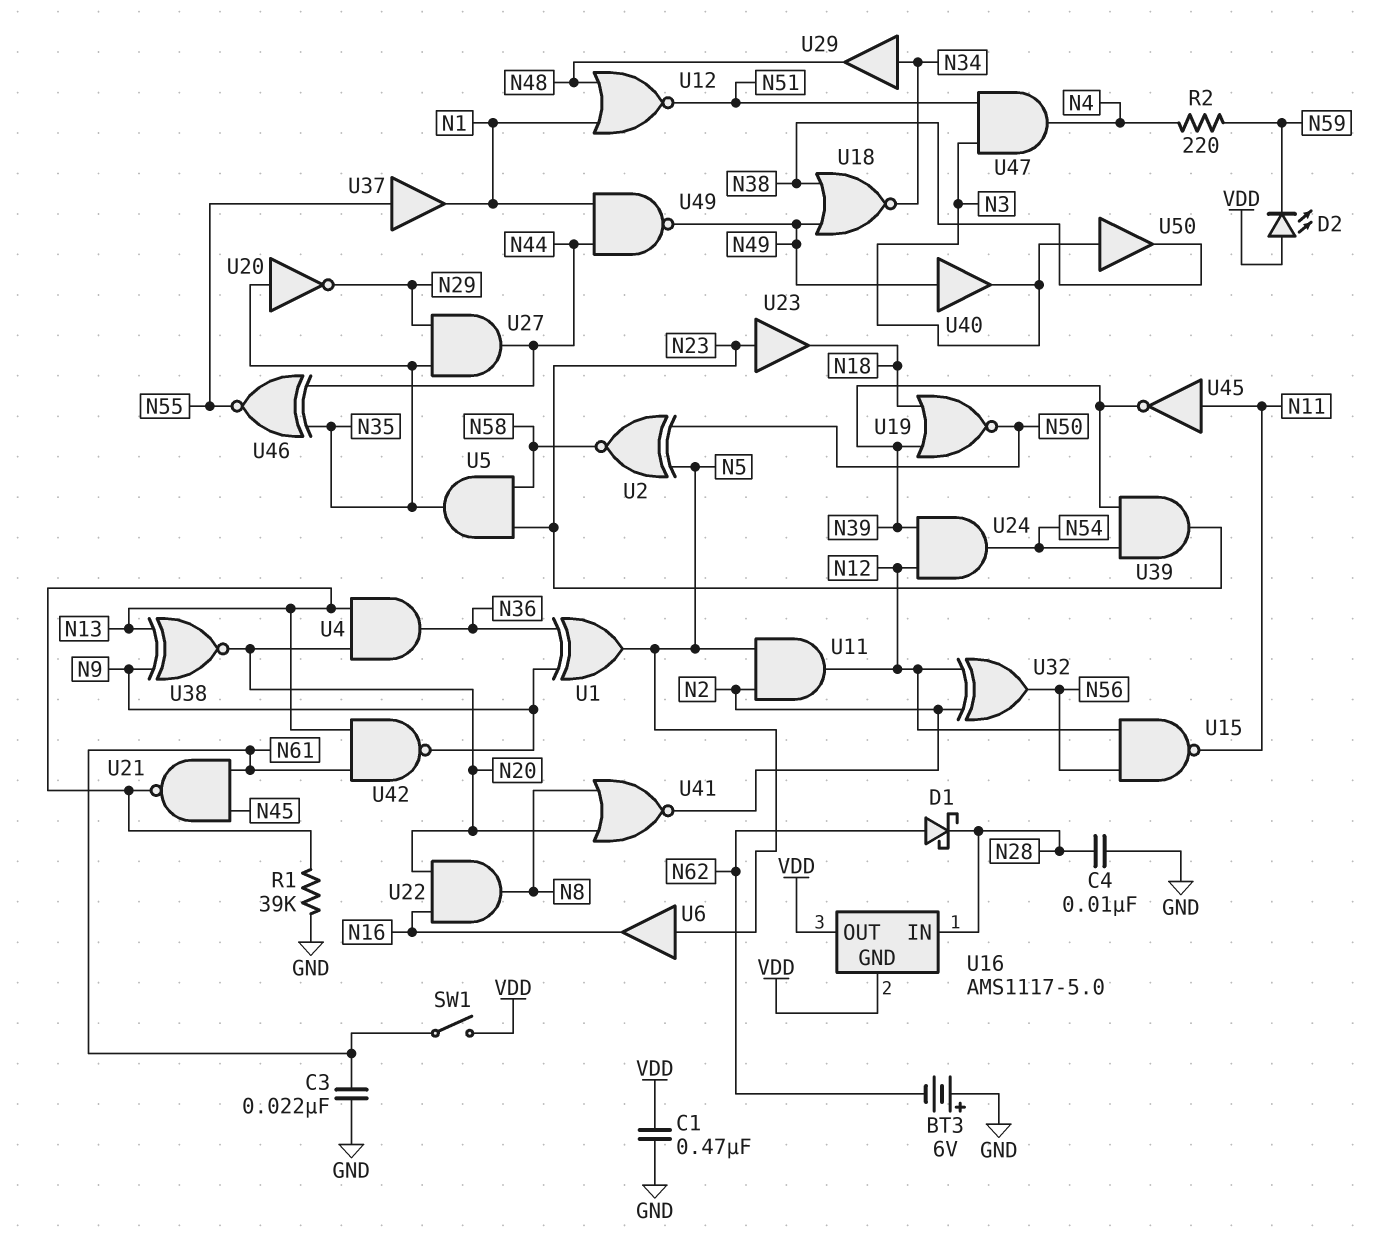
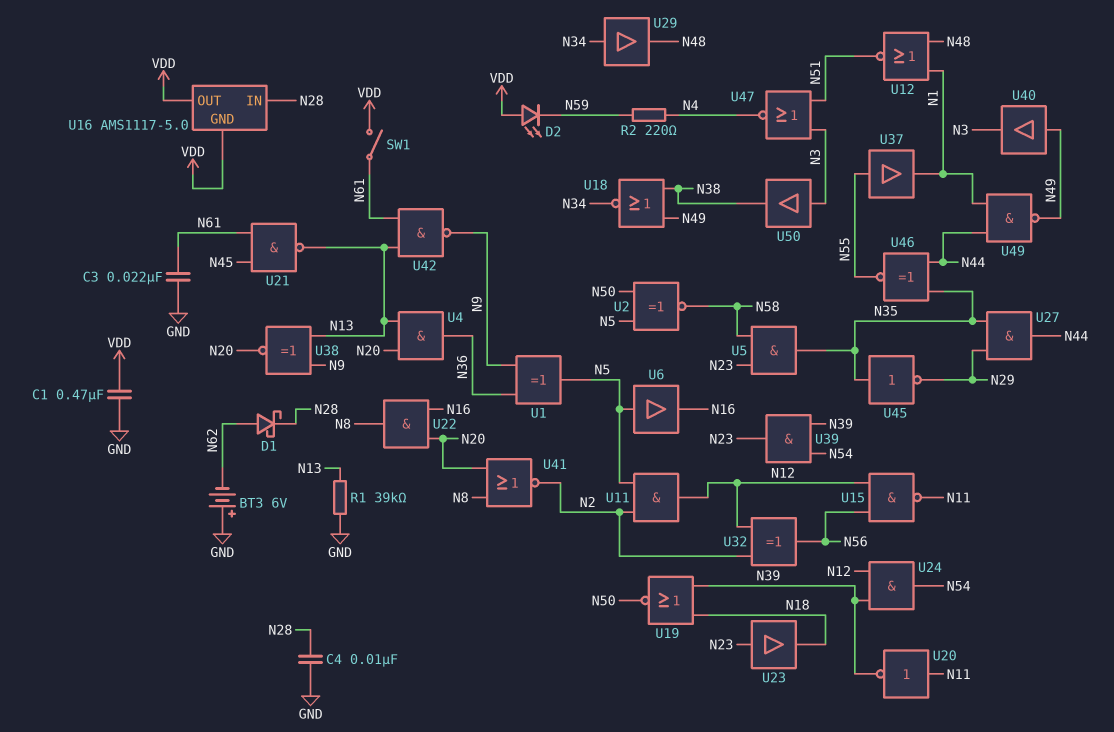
U20: NOT (in N35, out N29) -> NOT (in N11, out N39)
U45: NOT (in N11, out N39) -> NOT (in N35, out N29)
U47: AND (in N3, in N51, out N4) -> NOR (in N3, in N51, out N4)

